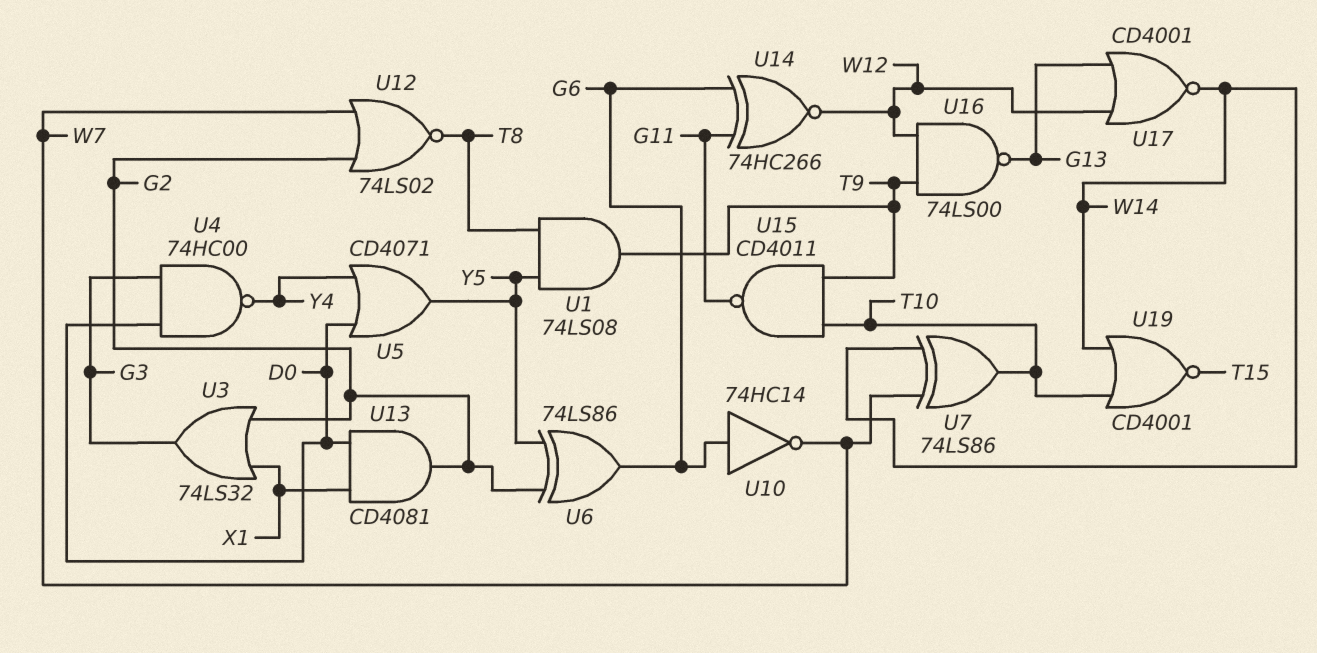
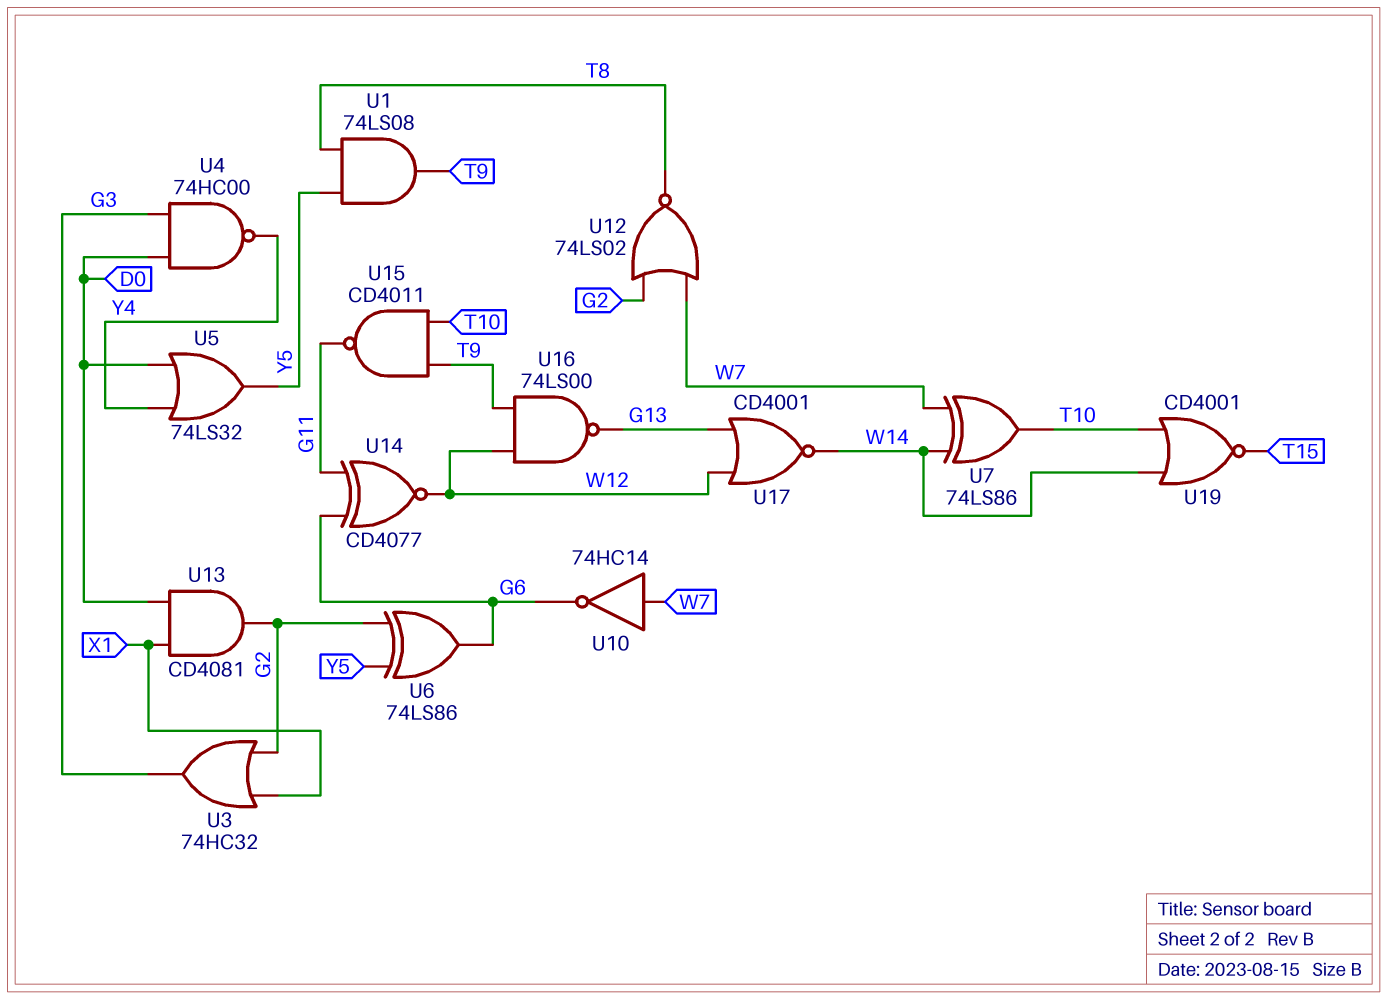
U3: OR 74LS32 (in G2, in X1, out G3) -> OR 74HC32 (in G2, in X1, out G3)
U5: OR CD4071 (in D0, in Y4, out Y5) -> OR 74LS32 (in D0, in Y4, out Y5)
U10: NOT 74HC14 (in G6, out W7) -> NOT 74HC14 (in W7, out G6)
U14: XNOR 74HC266 (in G6, in G11, out W12) -> XNOR CD4077 (in G6, in G11, out W12)

